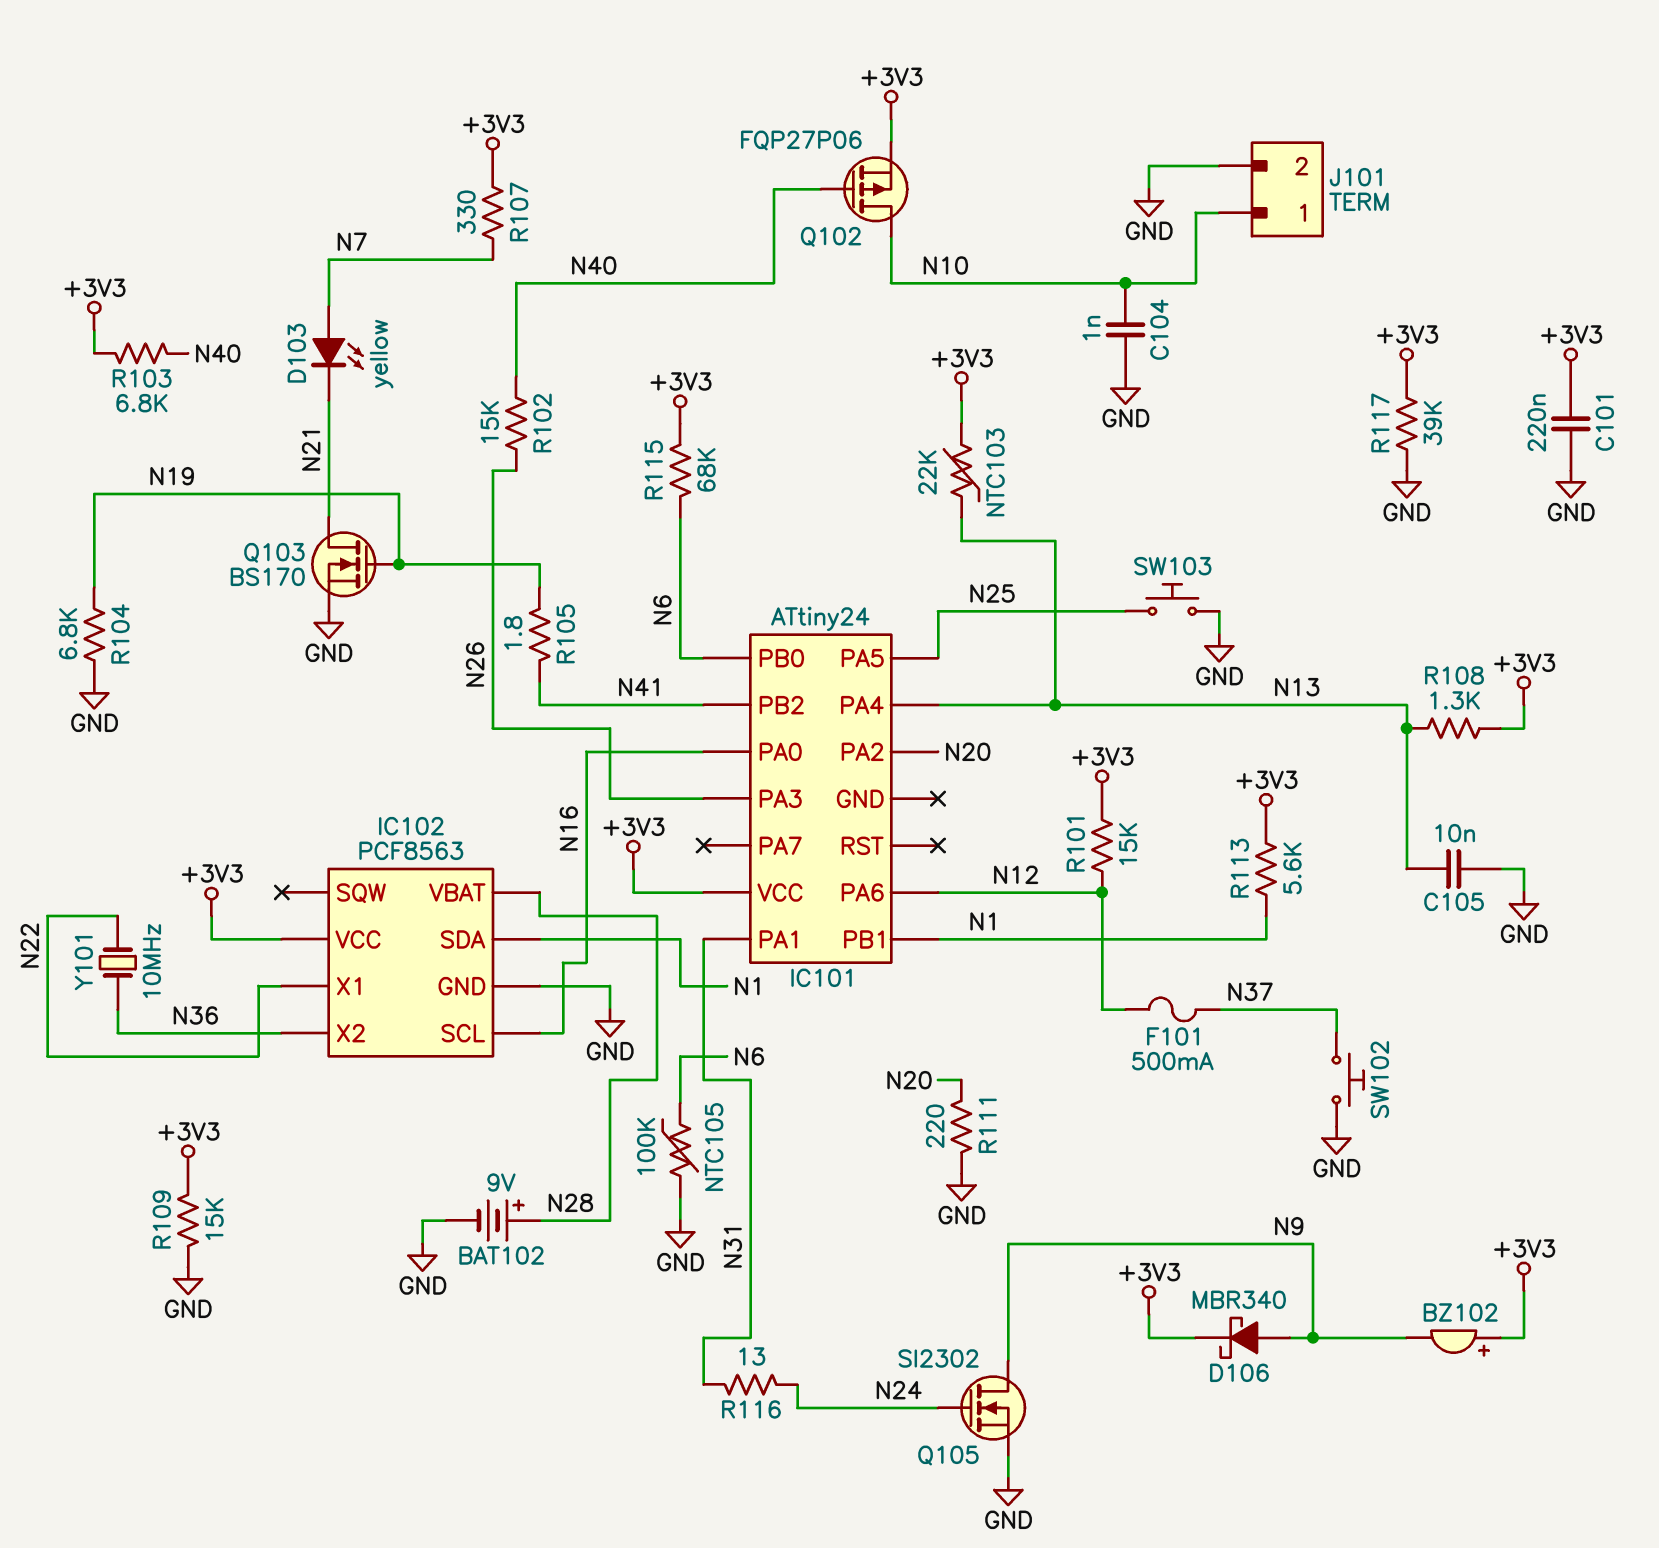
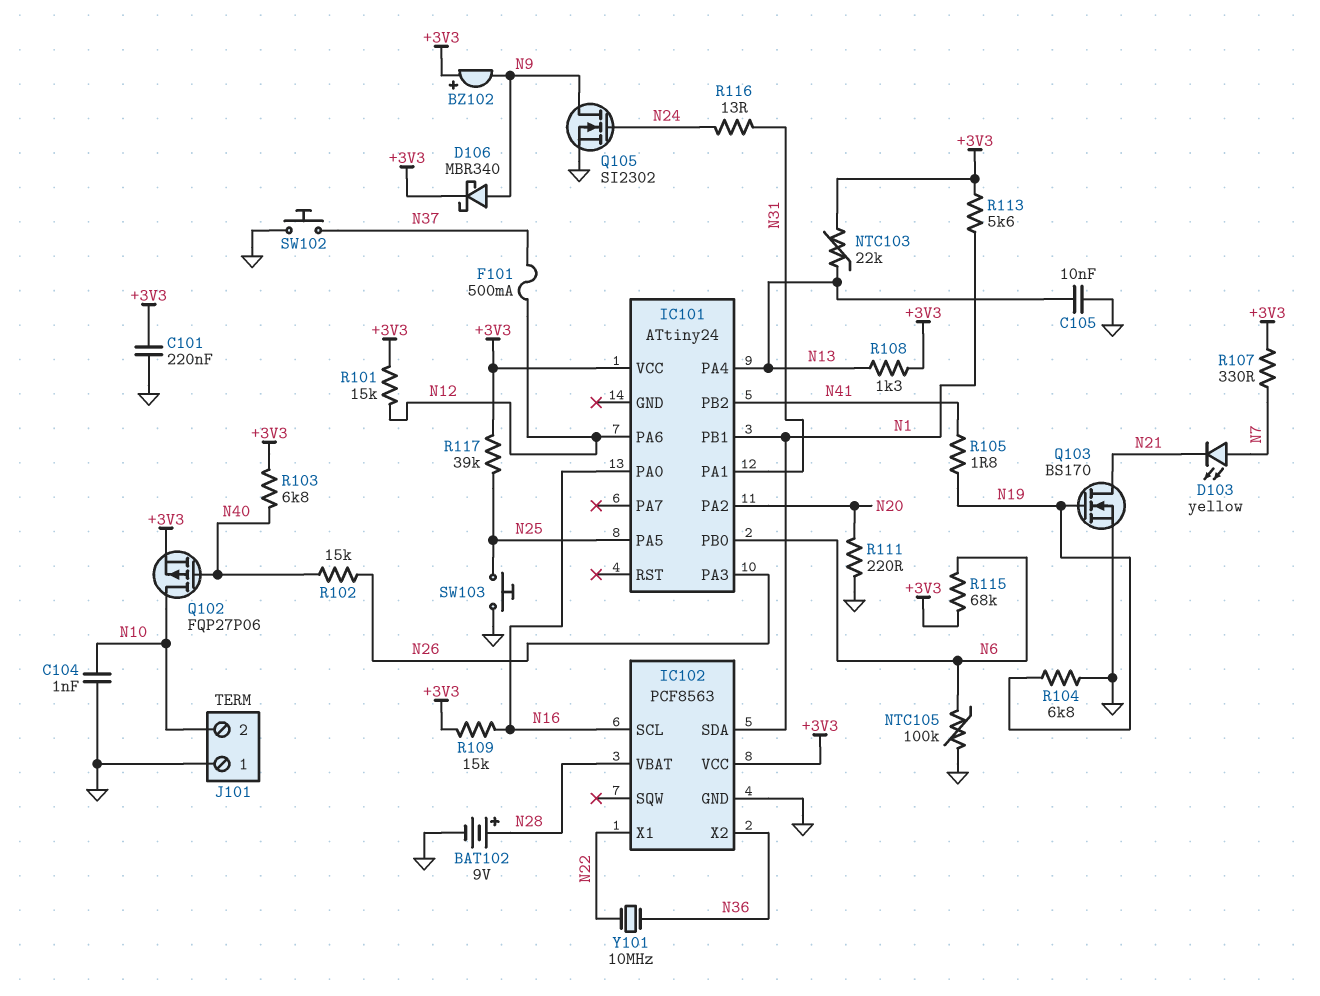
J101 pin 1: N10 -> GND
J101 pin 2: GND -> N10
R109: 15k (+3V3, GND) -> 15k (+3V3, N16)
R117: 39k (+3V3, GND) -> 39k (+3V3, N25)

